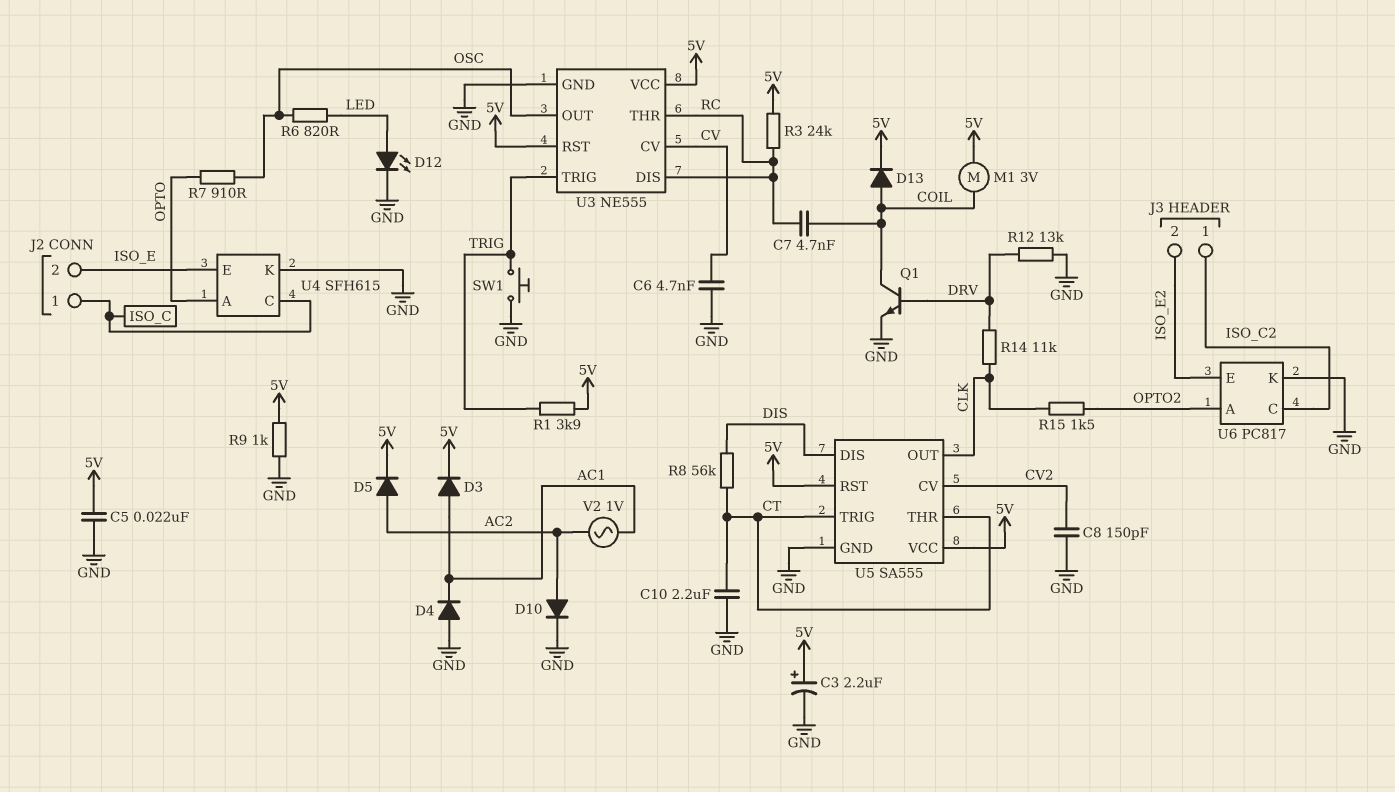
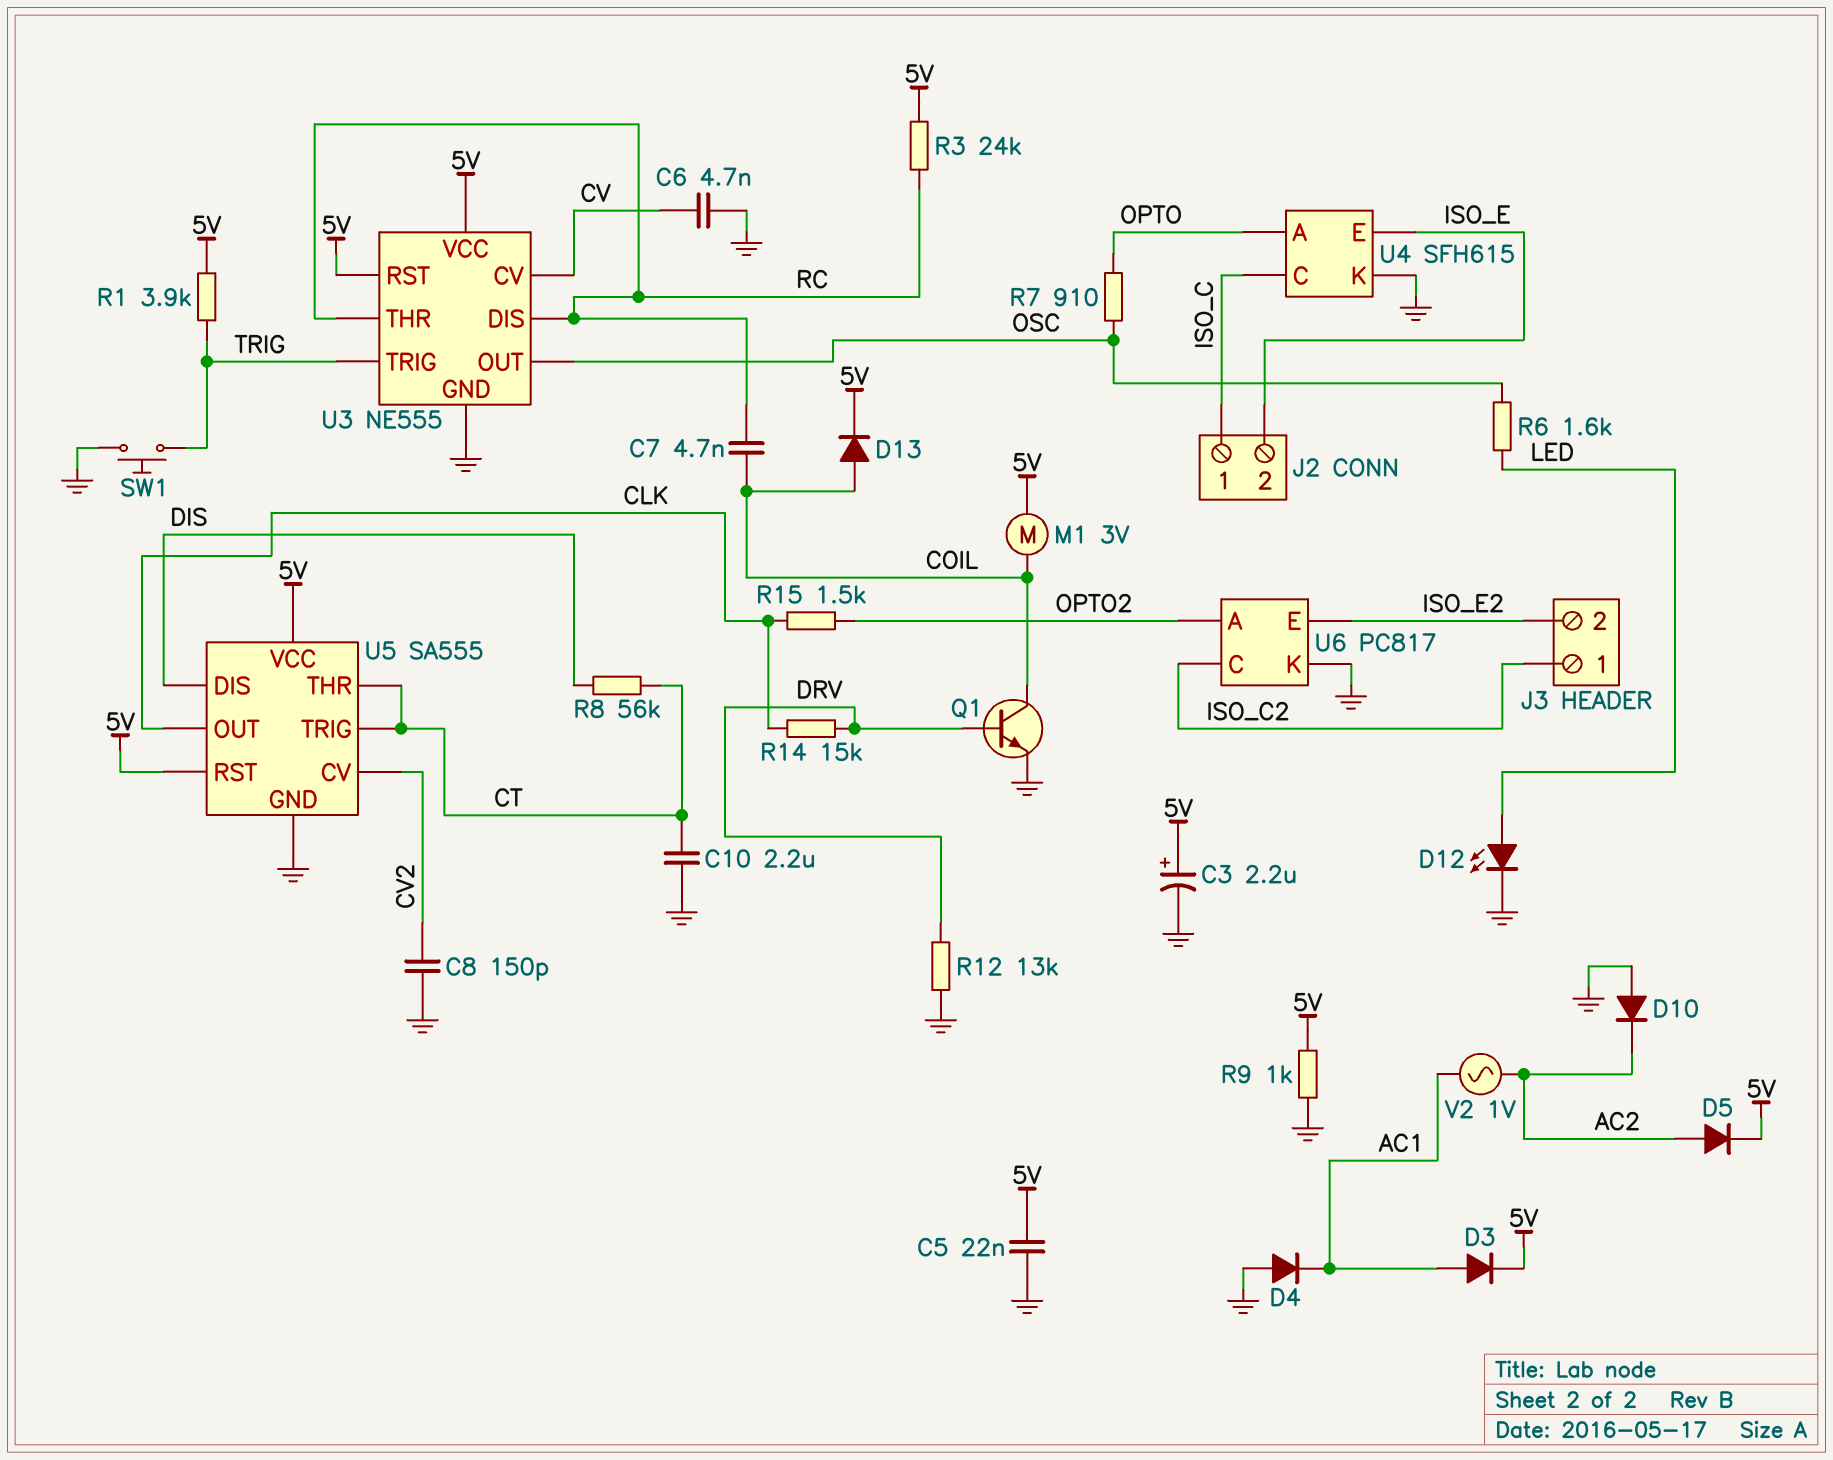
D10: diode (A AC2, K GND) -> diode (A GND, K AC2)
R6: 820 (LED, OSC) -> 1.6k (LED, OSC)
R14: 11k (CLK, DRV) -> 15k (CLK, DRV)

